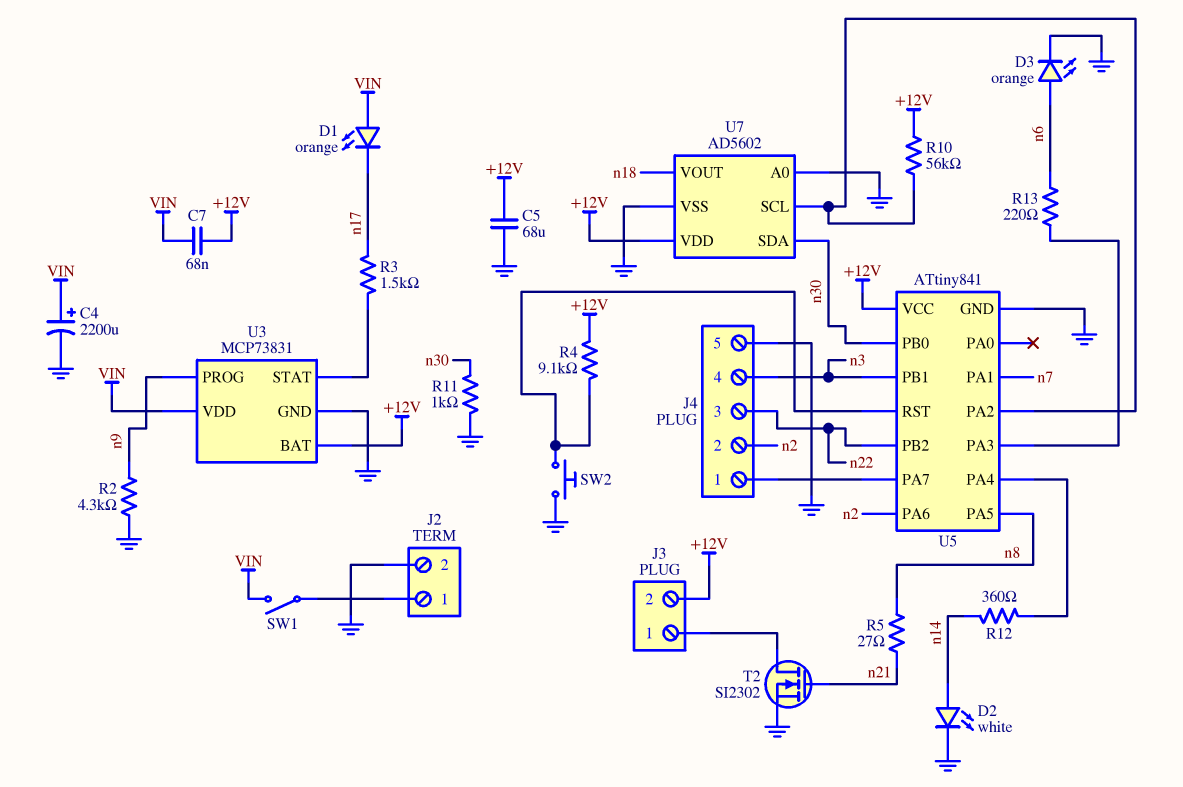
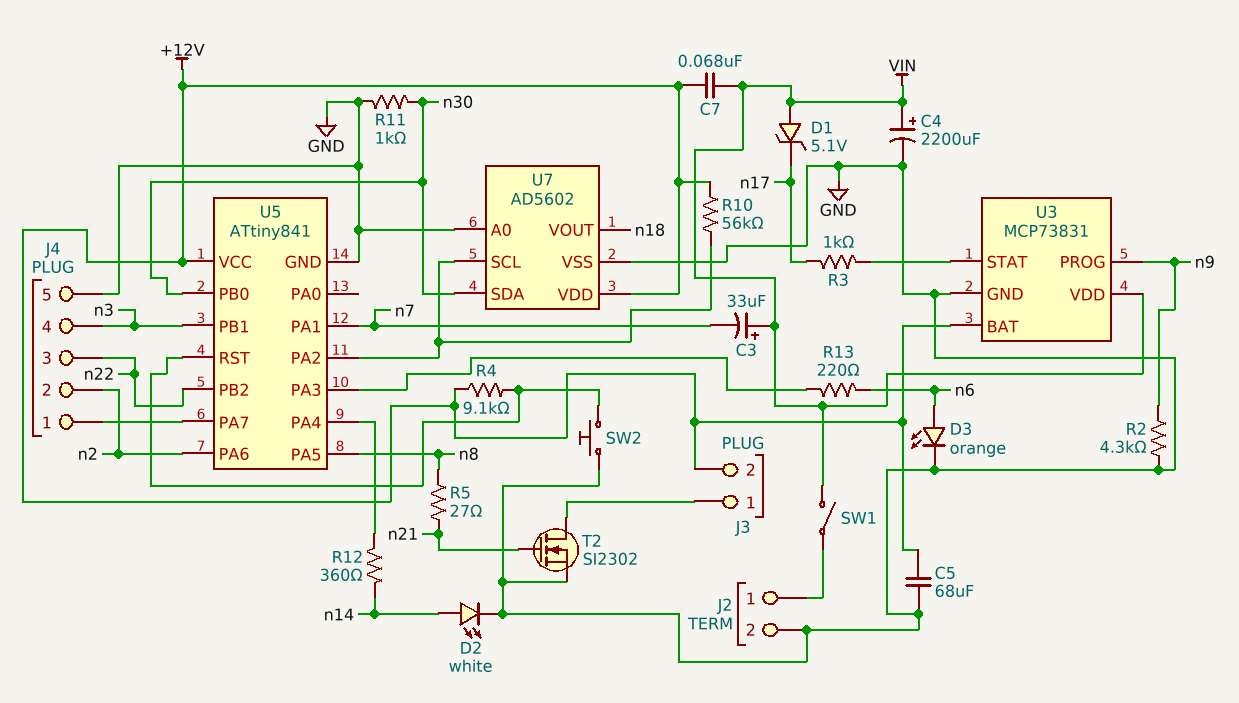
C3: none -> 33uF (plus VIN, minus n7)
D1: LED orange (A VIN, K n17) -> zener 5.1V (A VIN, K n17)
R3: 1.5k (U3/STAT, n17) -> 1k (U3/STAT, n17)

